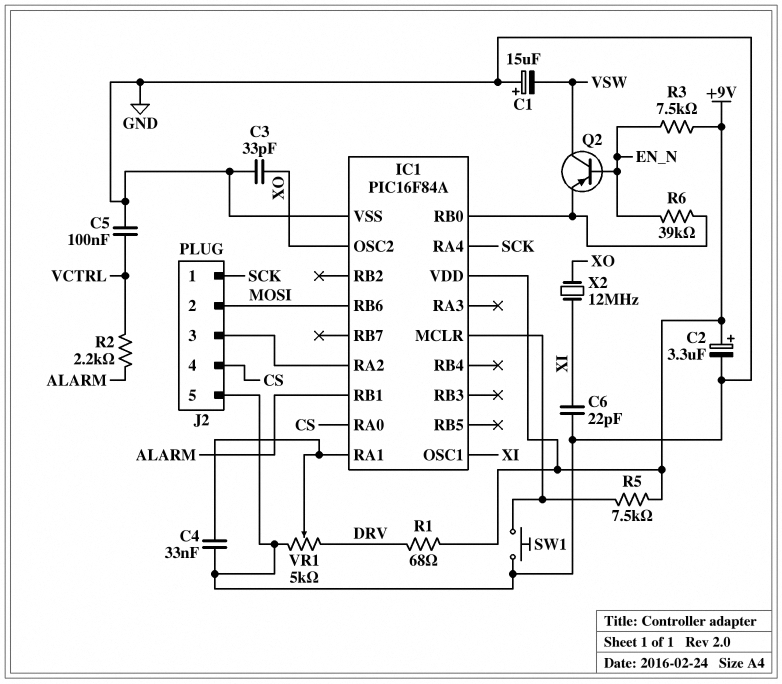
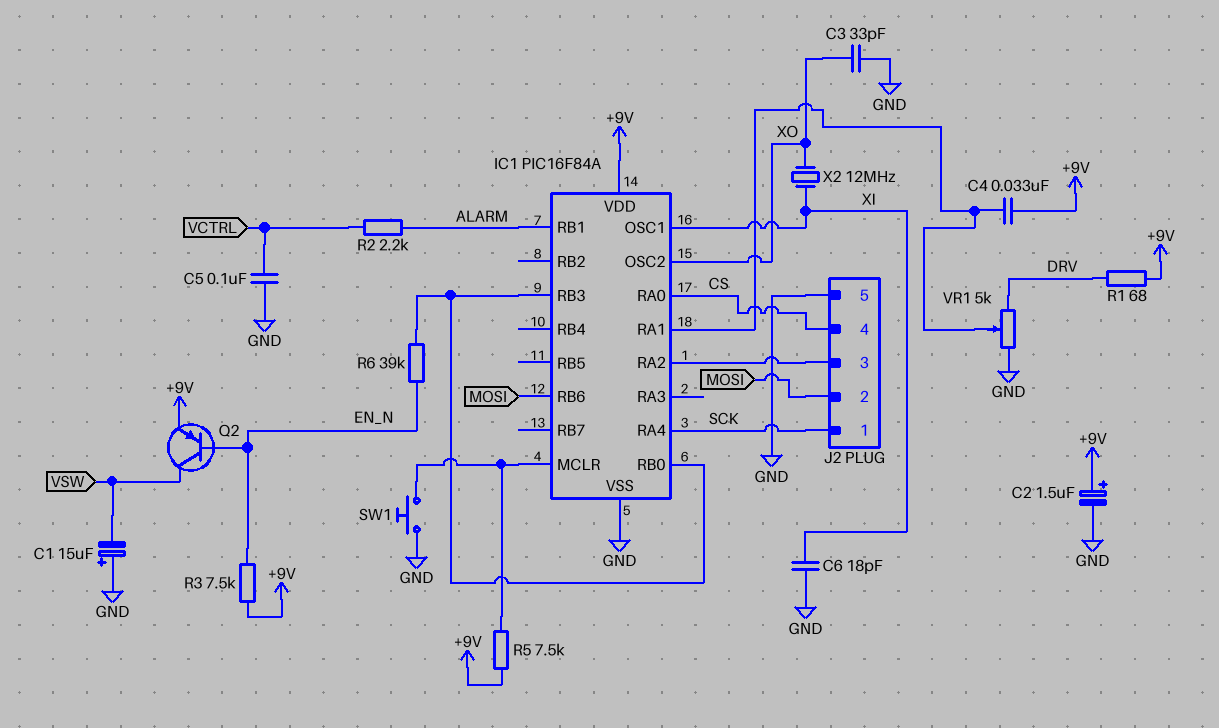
C2: 3.3uF (plus +9V, minus GND) -> 1.5uF (plus +9V, minus GND)
C4: 33nF (GND, IC1/RA1) -> 33nF (+9V, IC1/RA1)
C6: 22pF (GND, XI) -> 18pF (GND, XI)
IC1 pin RB3: none -> IC1/RB0
Q2: PNP (B EN_N, C VSW, E IC1/RB0) -> PNP (B EN_N, C VSW, E +9V)

